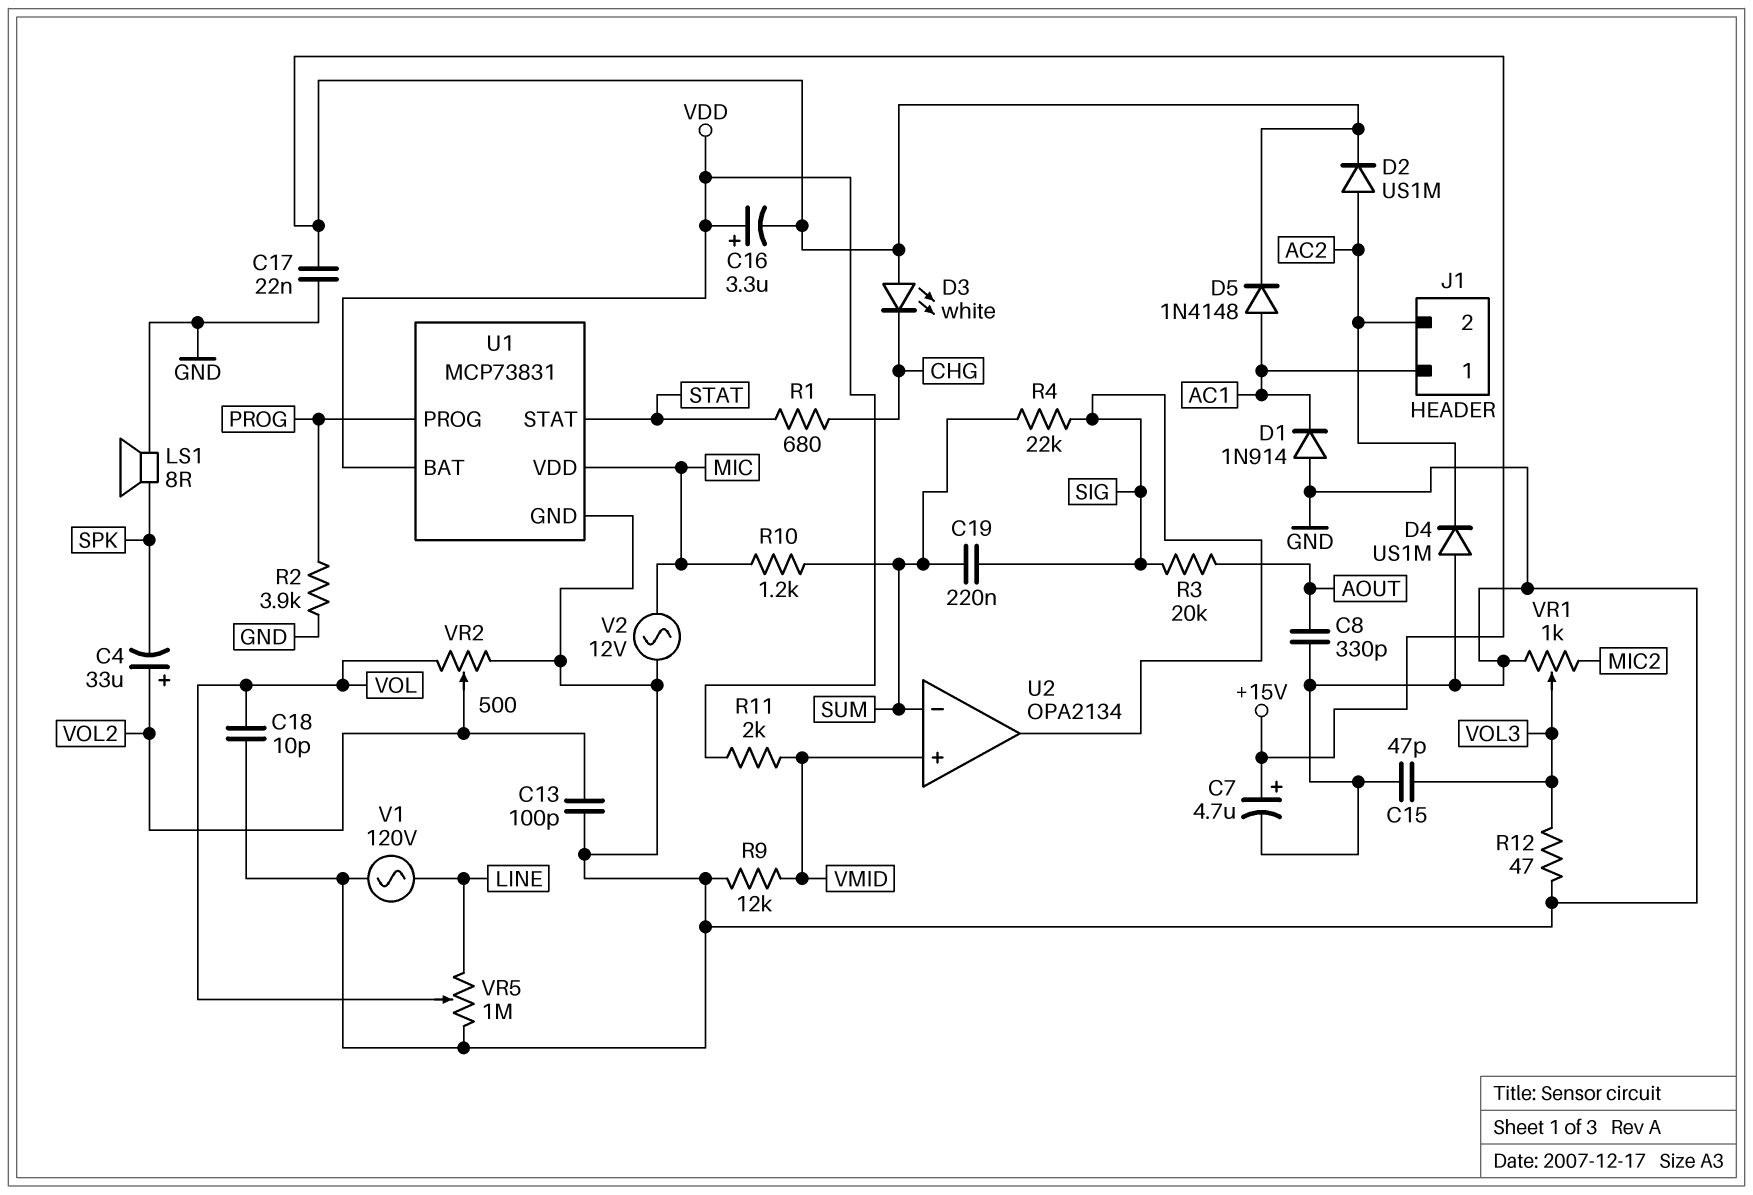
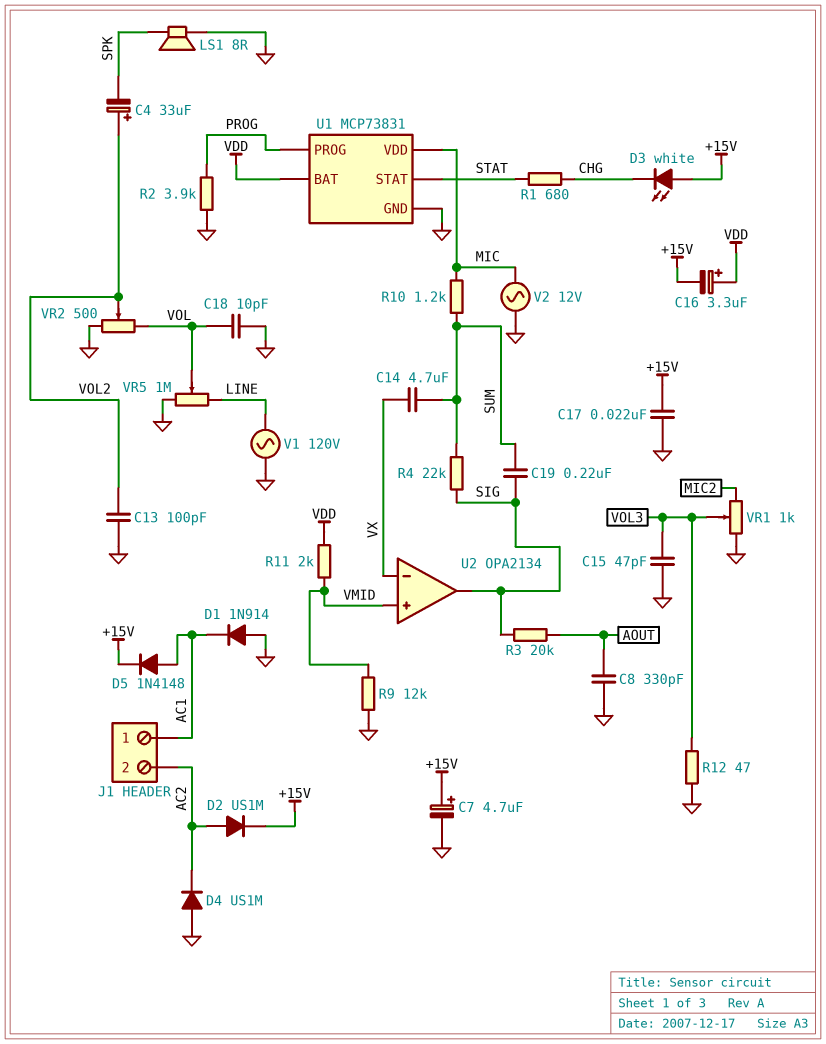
C14: none -> 4.7uF (SUM, VX)
U2 pin in-: SUM -> VX

